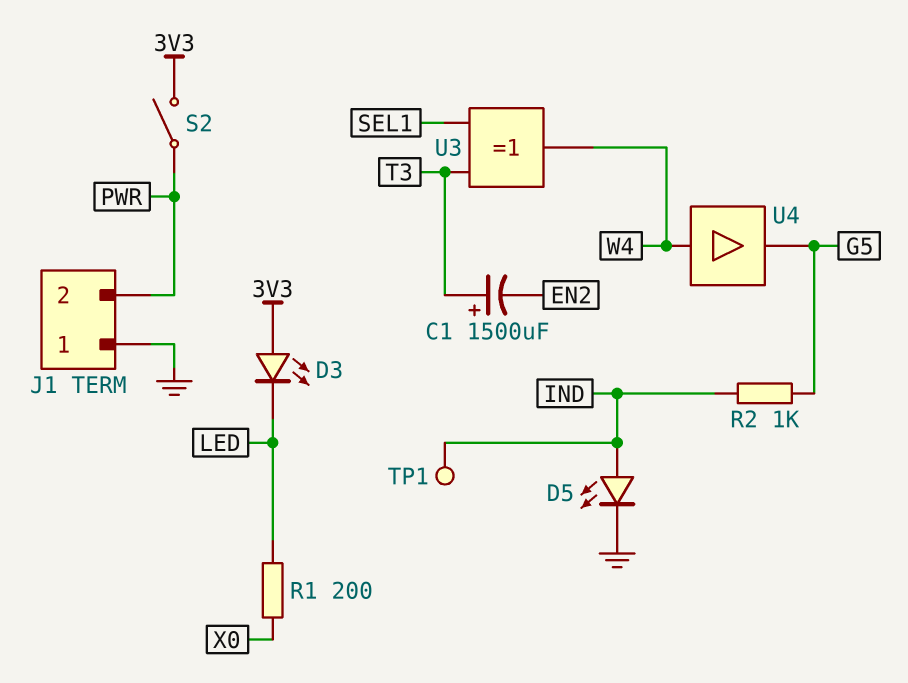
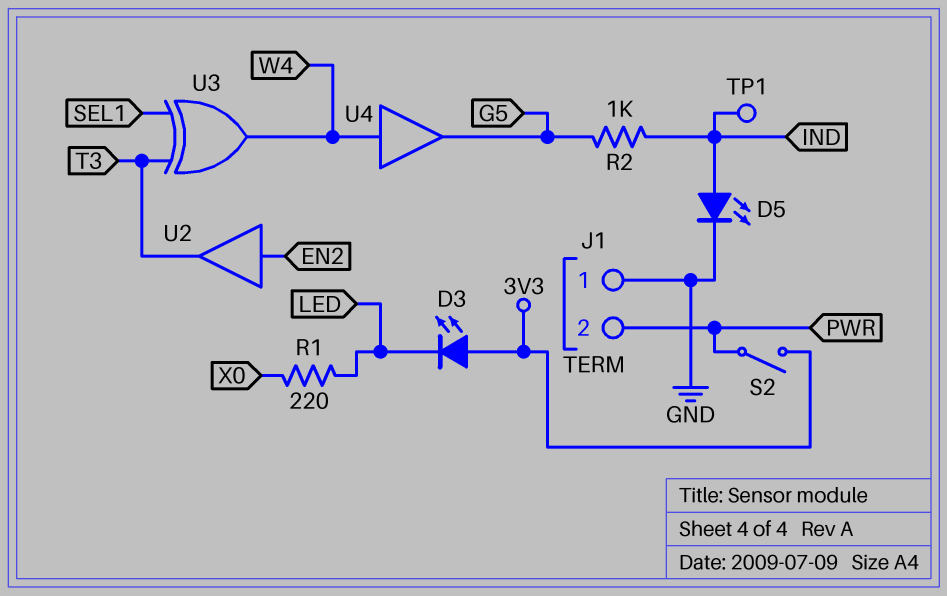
C1: 1500uF (plus T3, minus EN2) -> none
R1: 200 (LED, X0) -> 220 (LED, X0)
U2: none -> buffer (in EN2, out T3)

